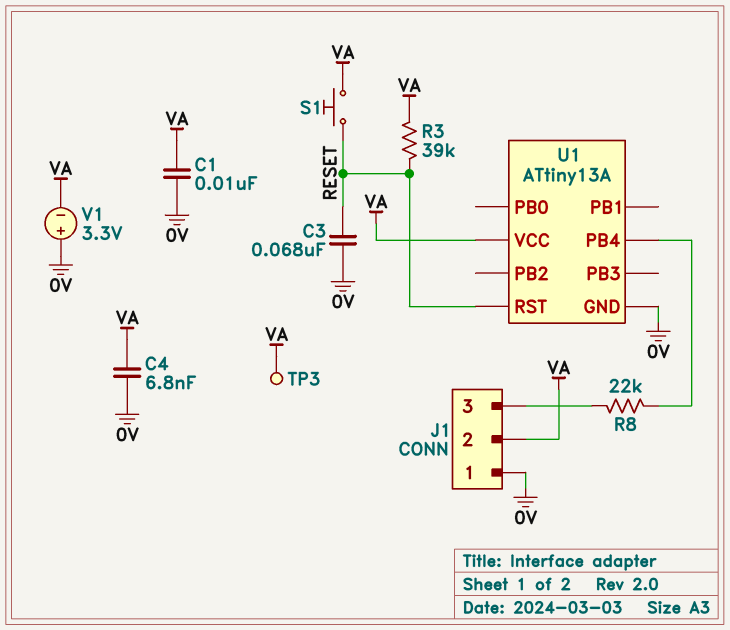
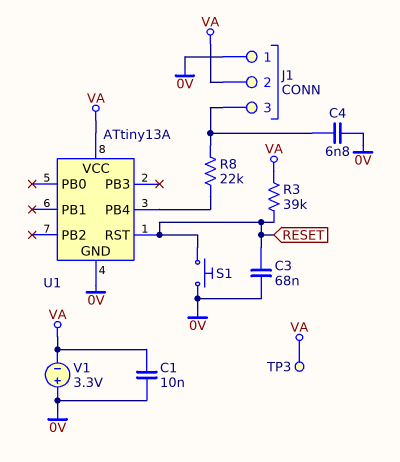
C4: 6.8nF (0V, VA) -> 6.8nF (0V, J1/3)
S1: button (RESET, VA) -> button (0V, RESET)

